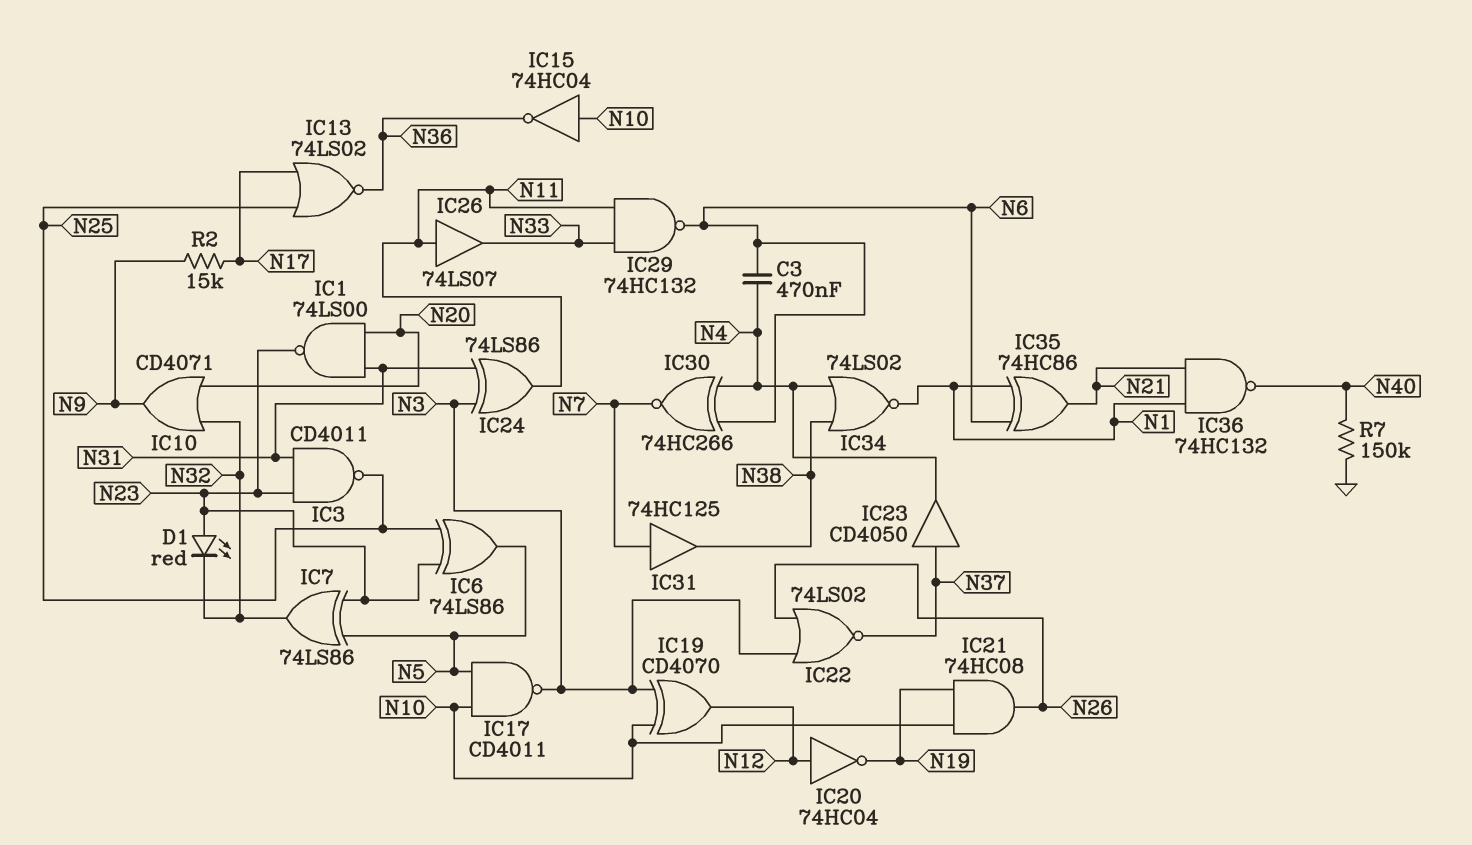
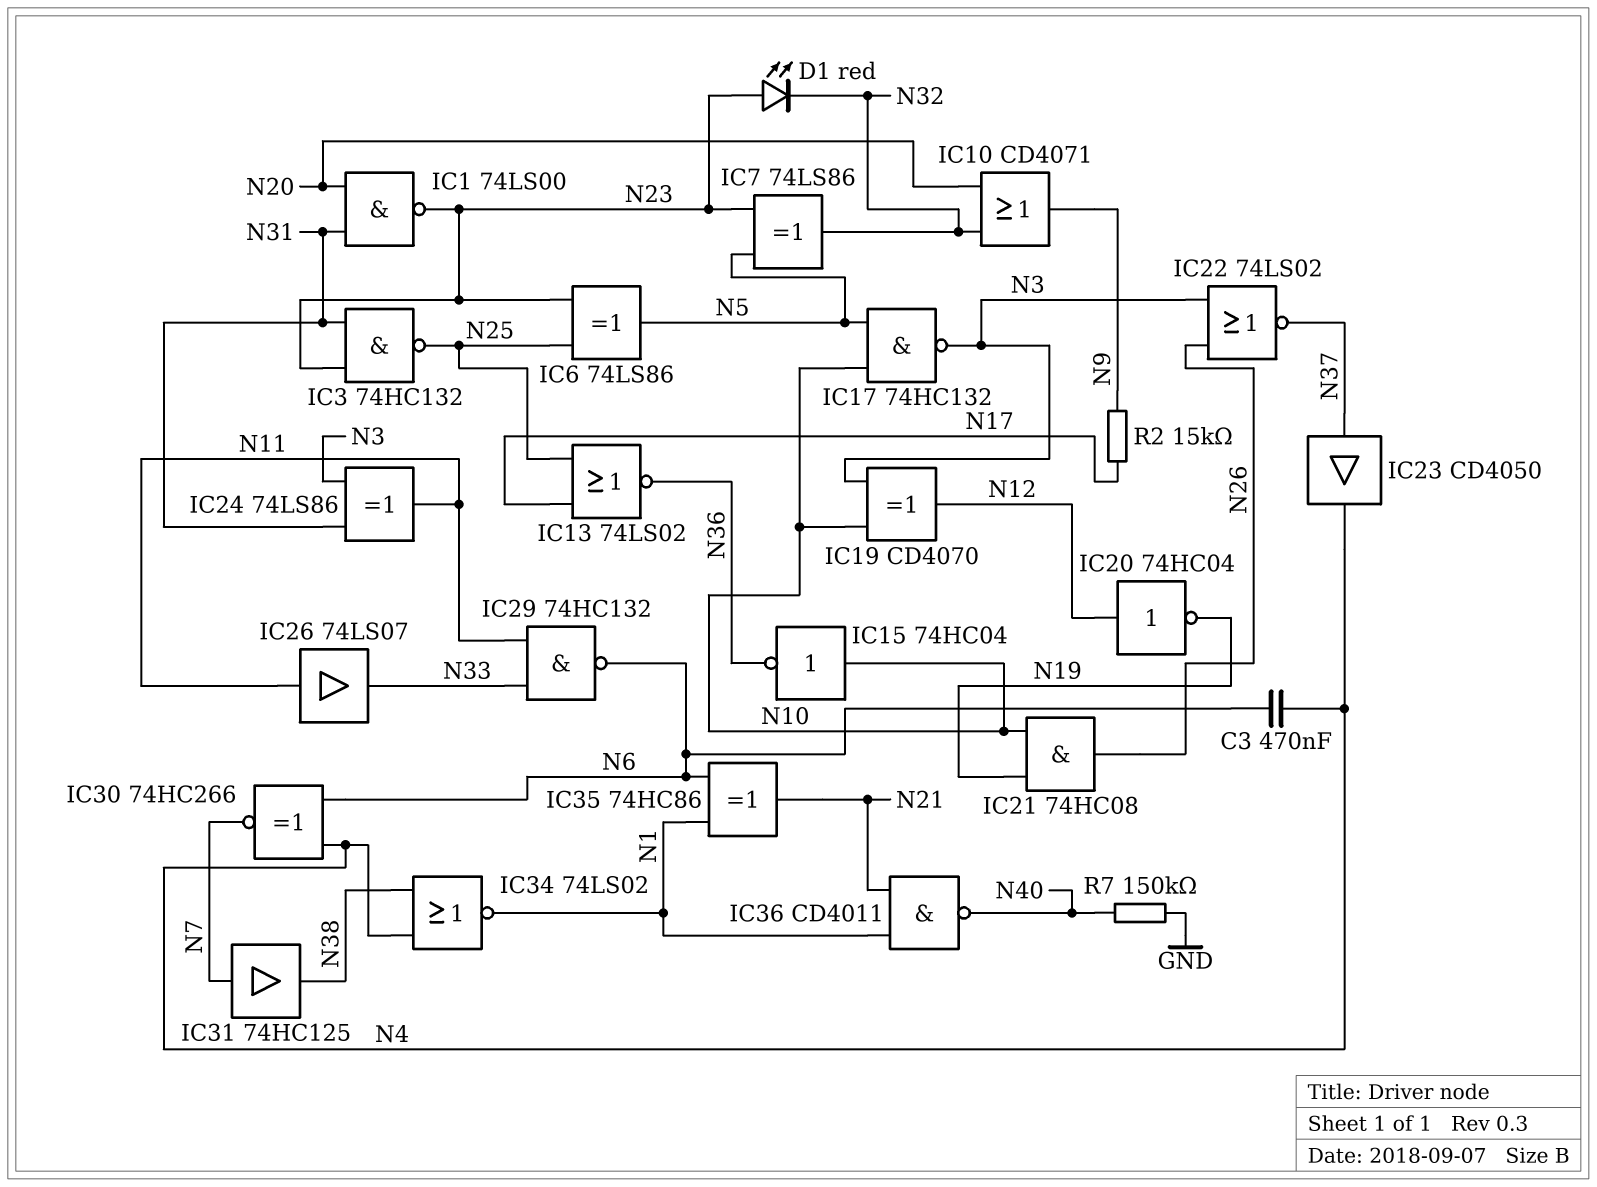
IC3: NAND CD4011 (in N23, in N31, out N25) -> NAND 74HC132 (in N23, in N31, out N25)
IC17: NAND CD4011 (in N5, in N10, out N3) -> NAND 74HC132 (in N5, in N10, out N3)
IC36: NAND 74HC132 (in N1, in N21, out N40) -> NAND CD4011 (in N1, in N21, out N40)

